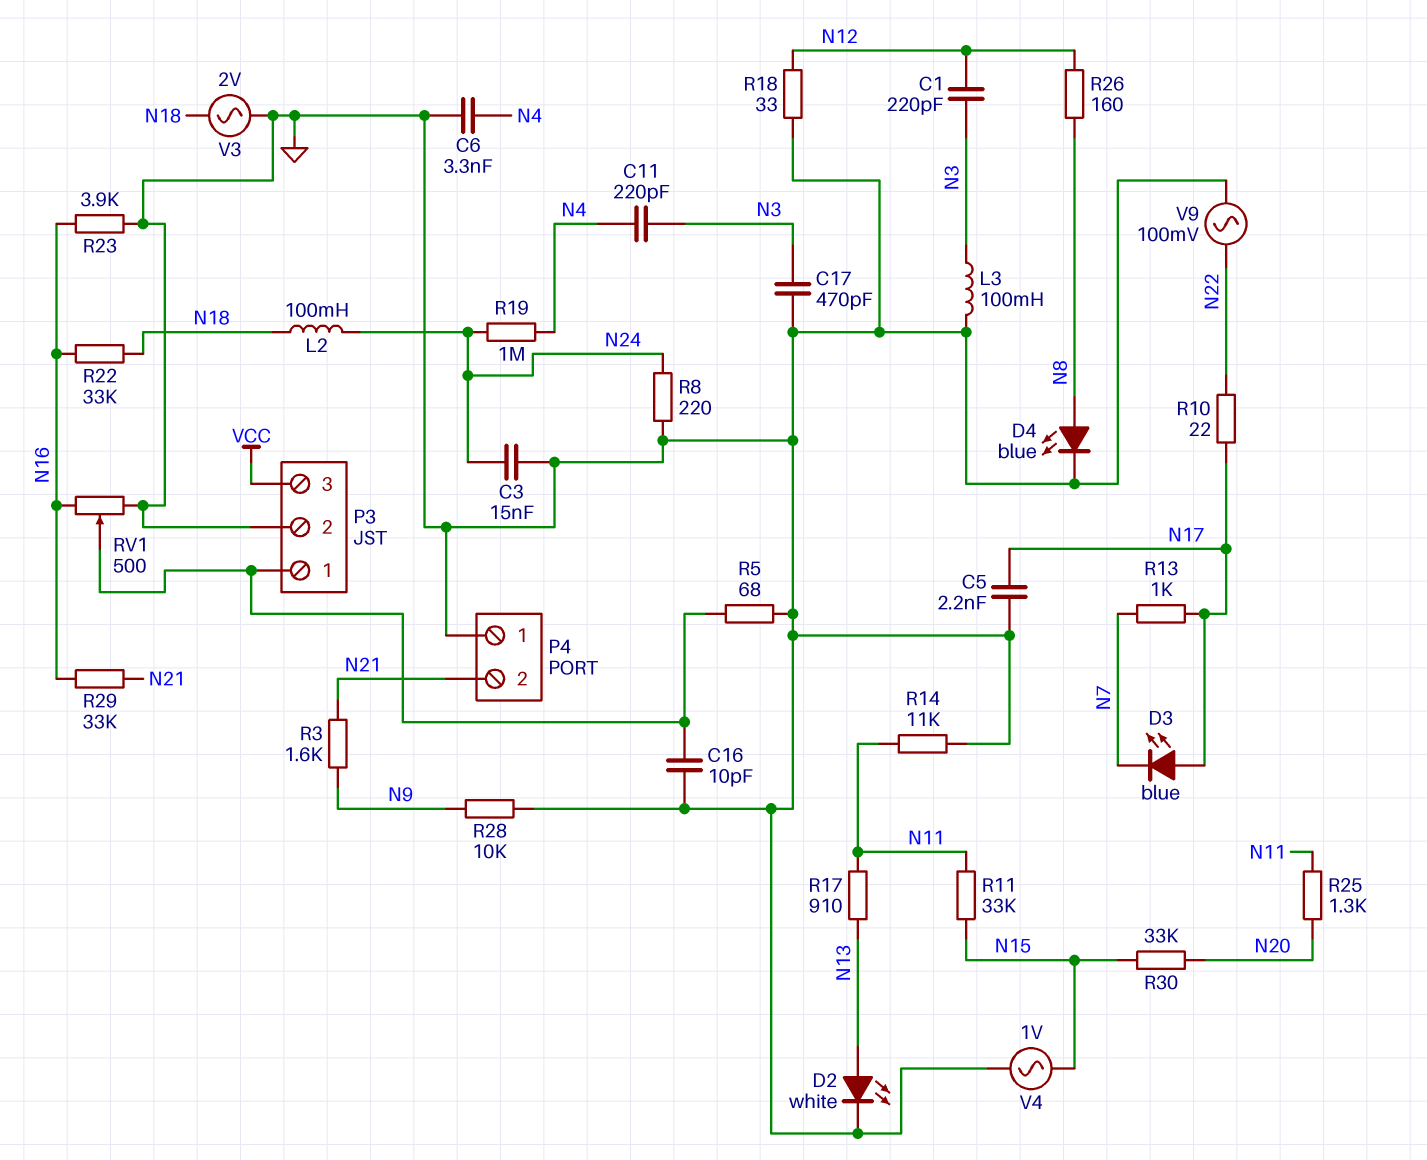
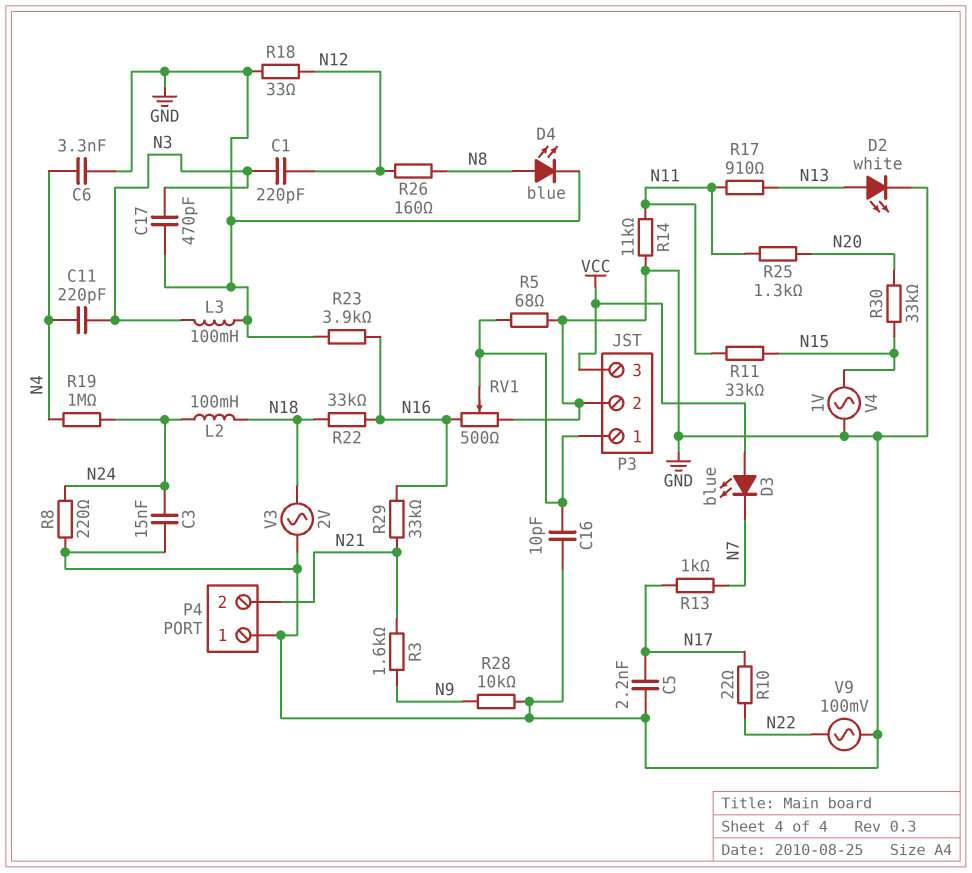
D3: LED blue (A N17, K N7) -> LED blue (A VCC, K N7)

